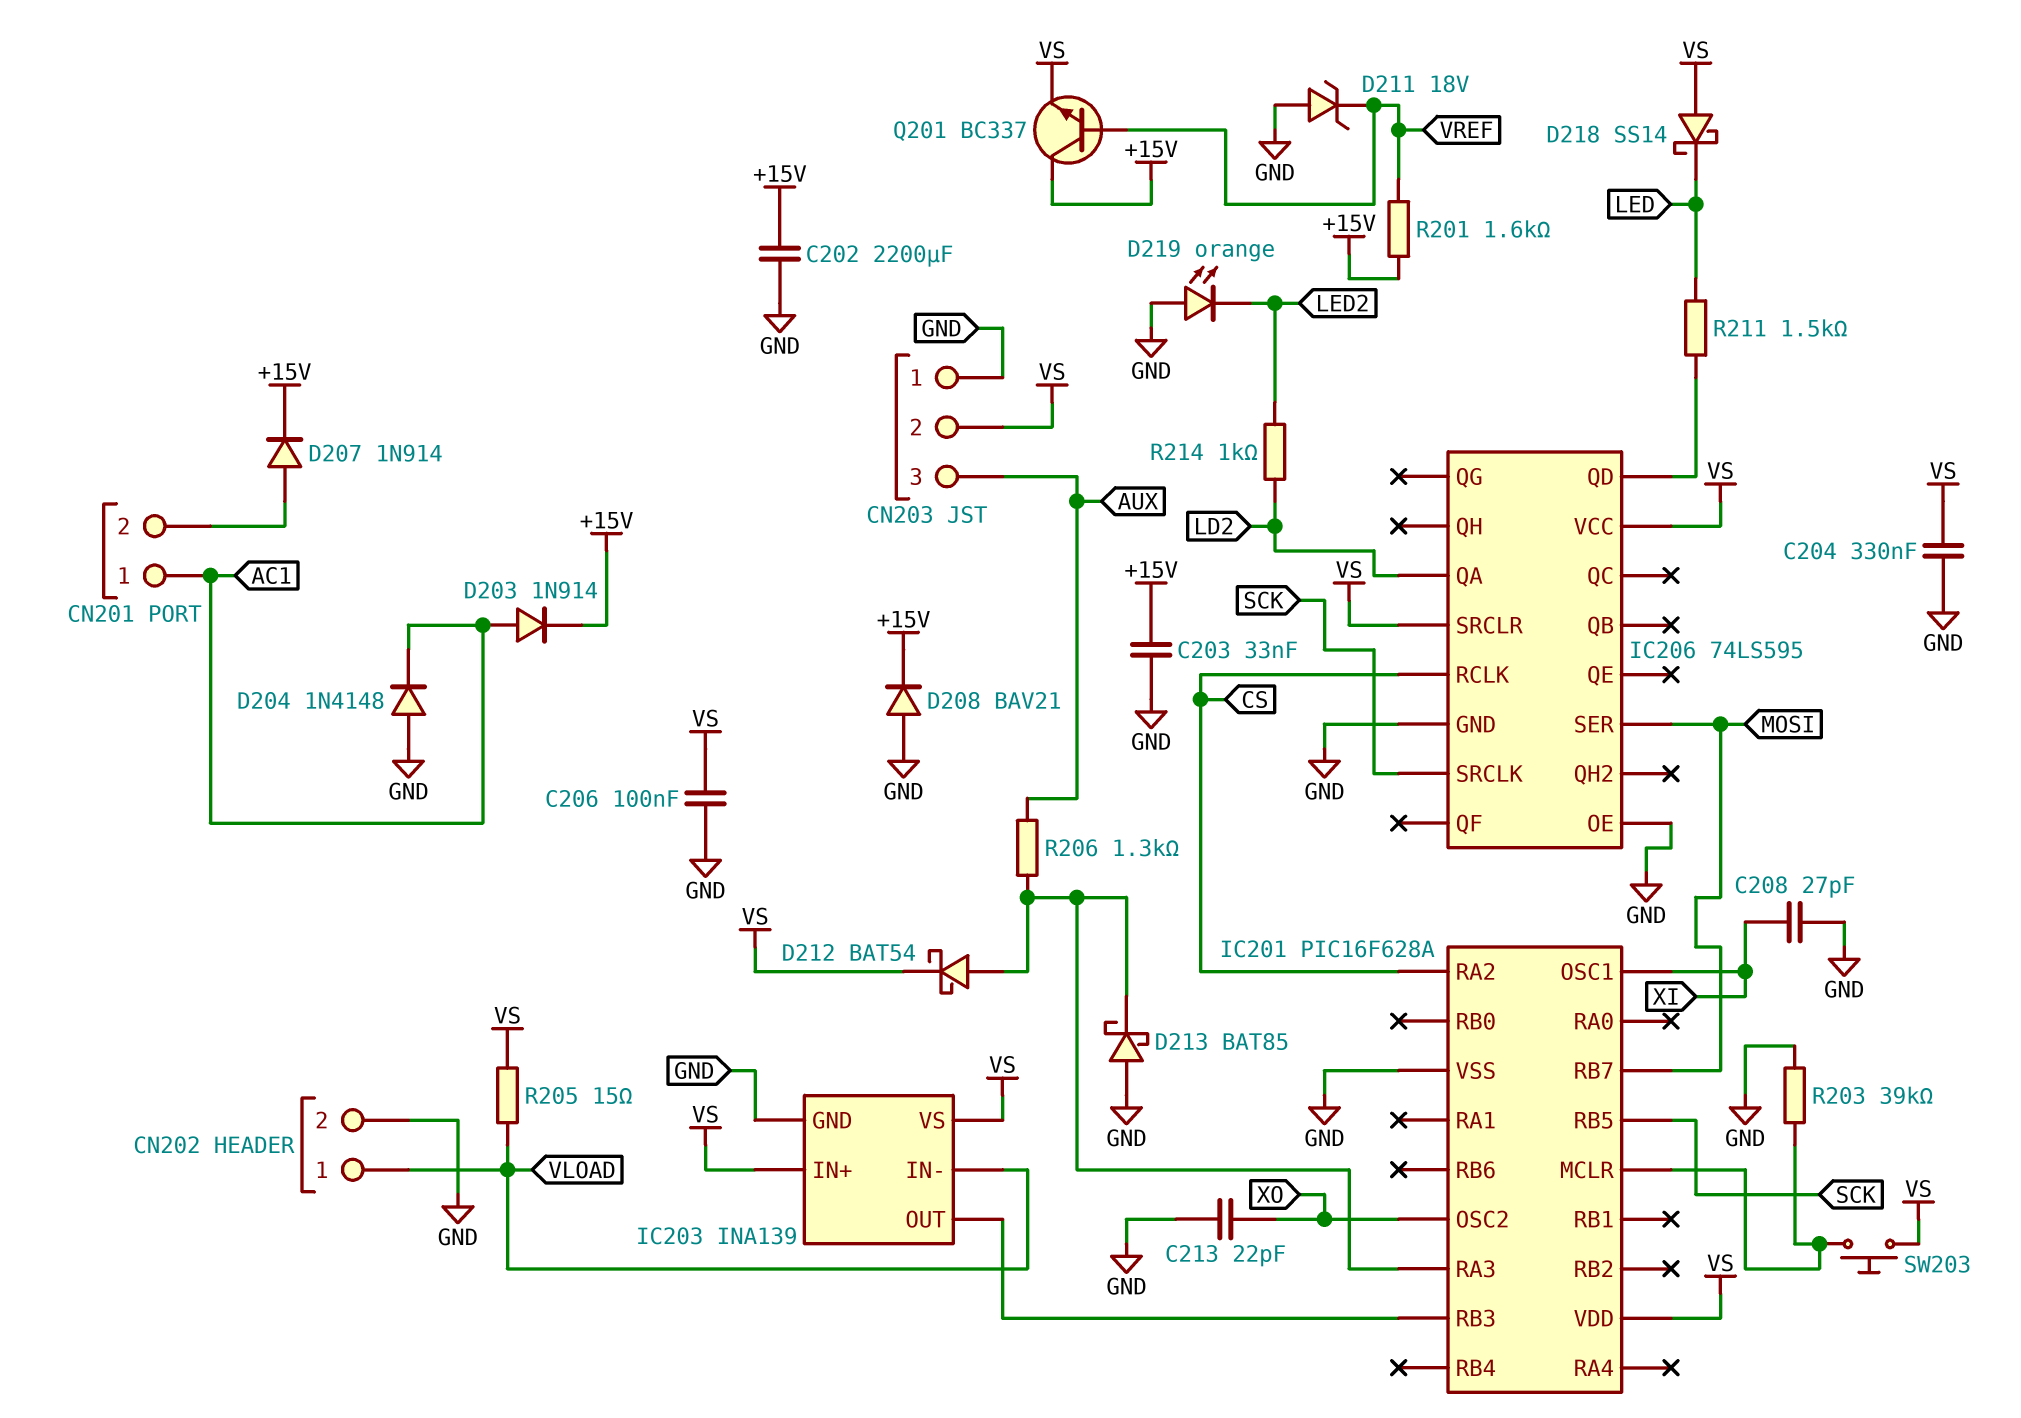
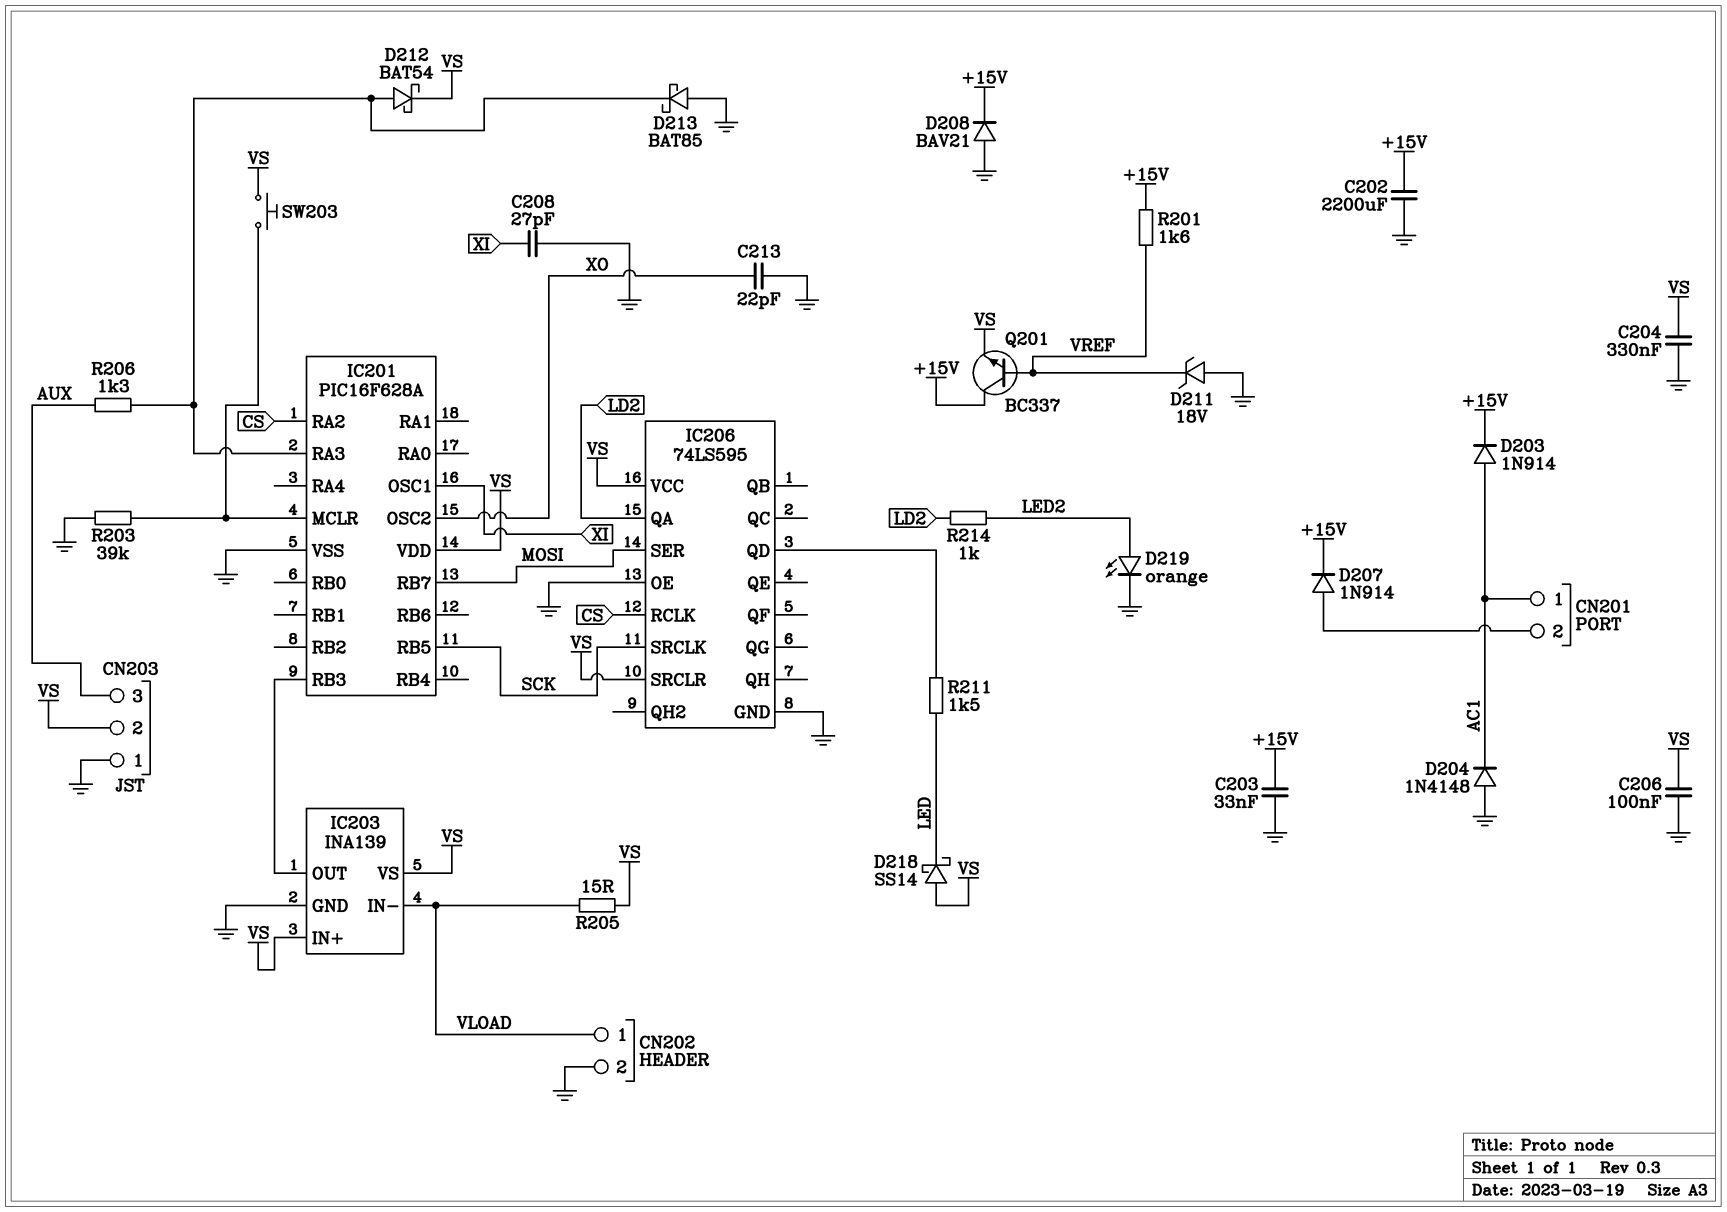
D219: LED orange (A GND, K LED2) -> LED orange (A LED2, K GND)

